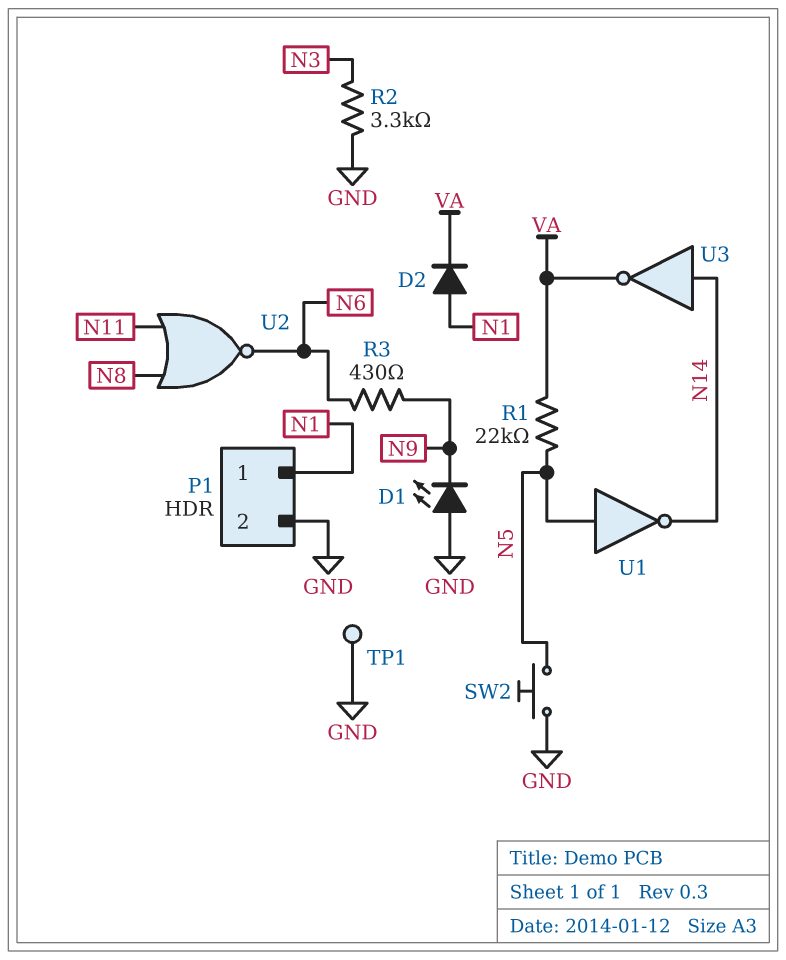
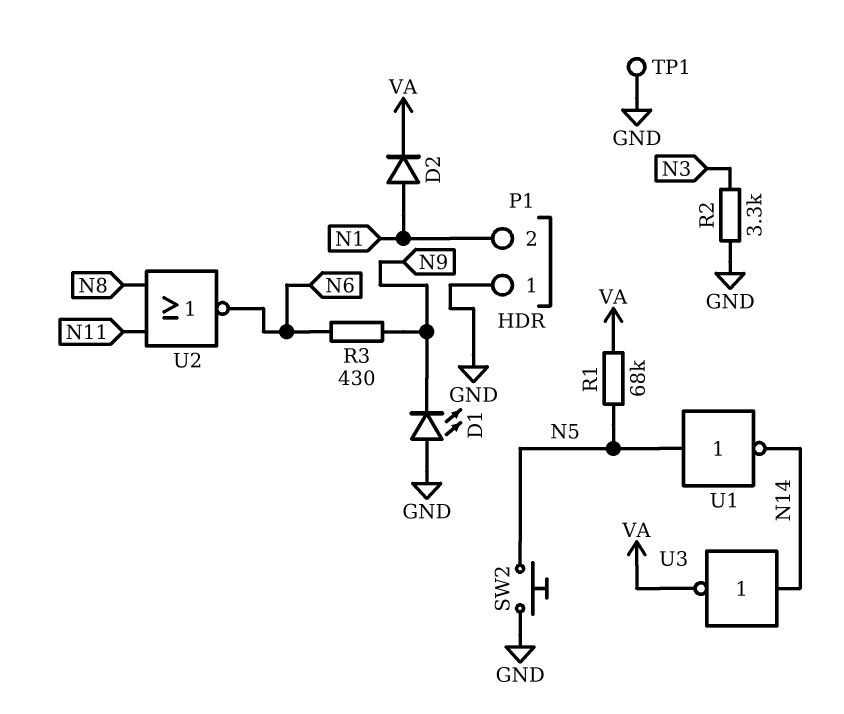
P1 pin 1: N1 -> GND
P1 pin 2: GND -> N1
R1: 22k (N5, VA) -> 68k (N5, VA)

